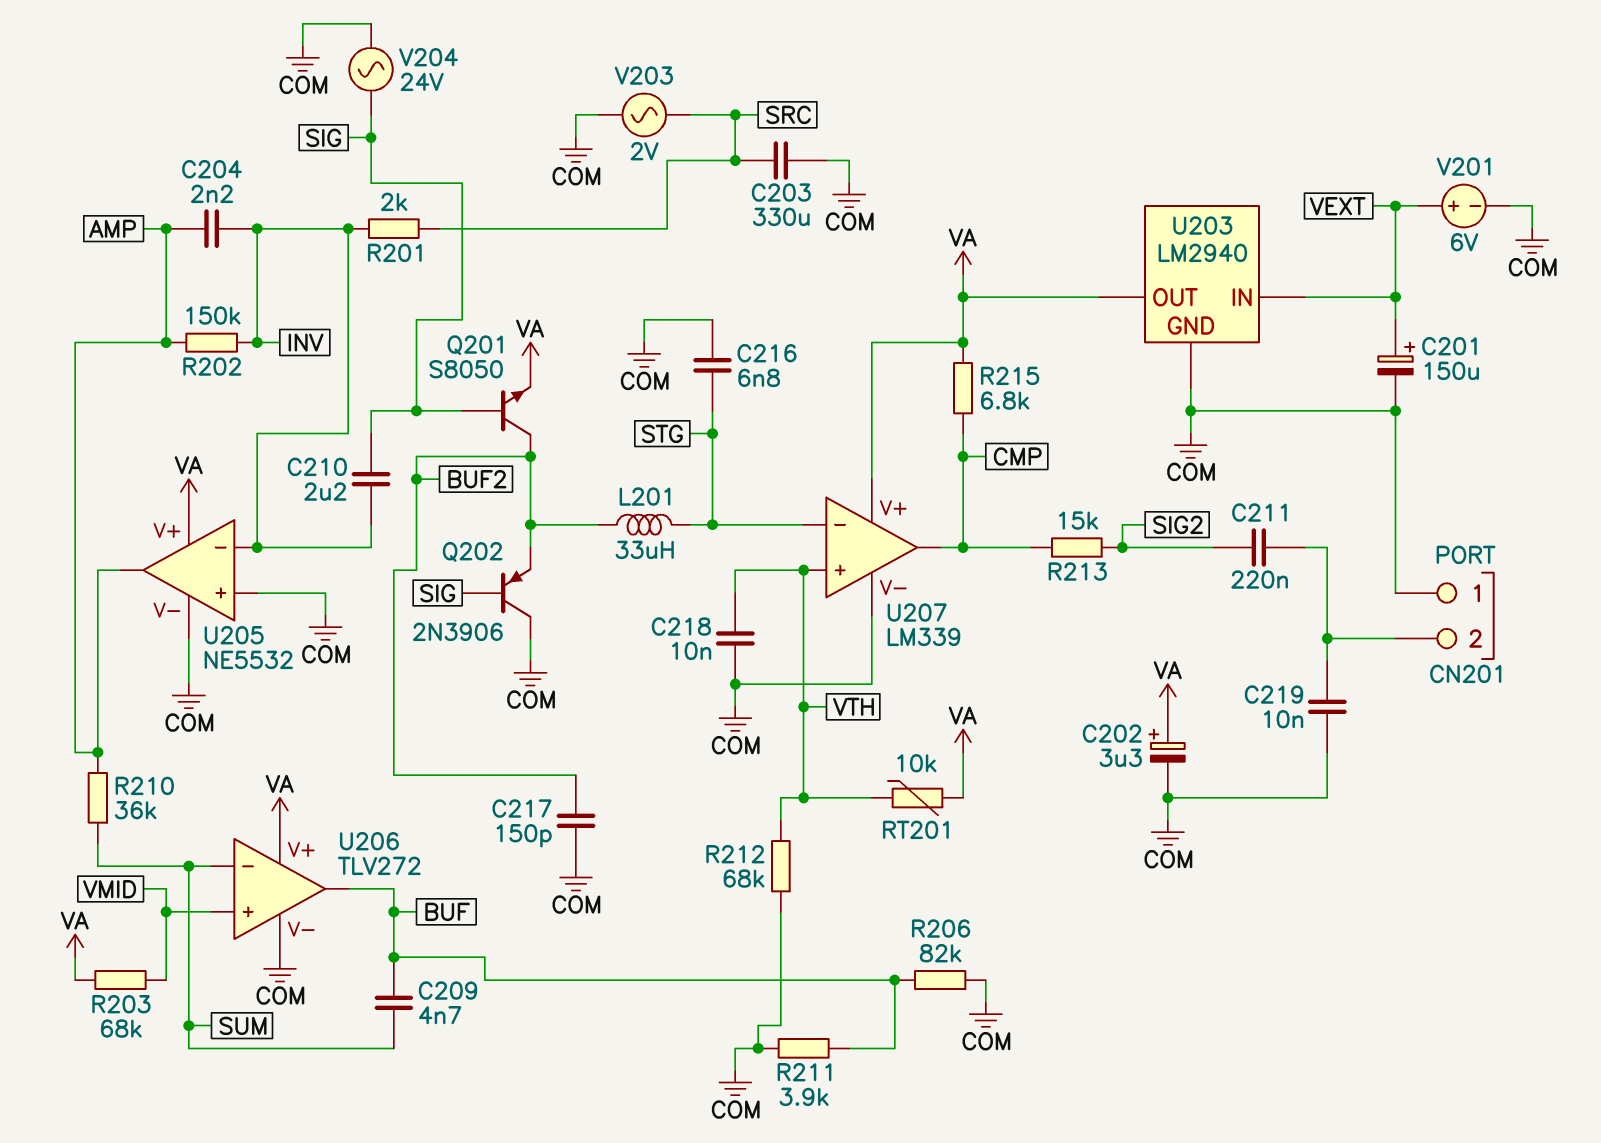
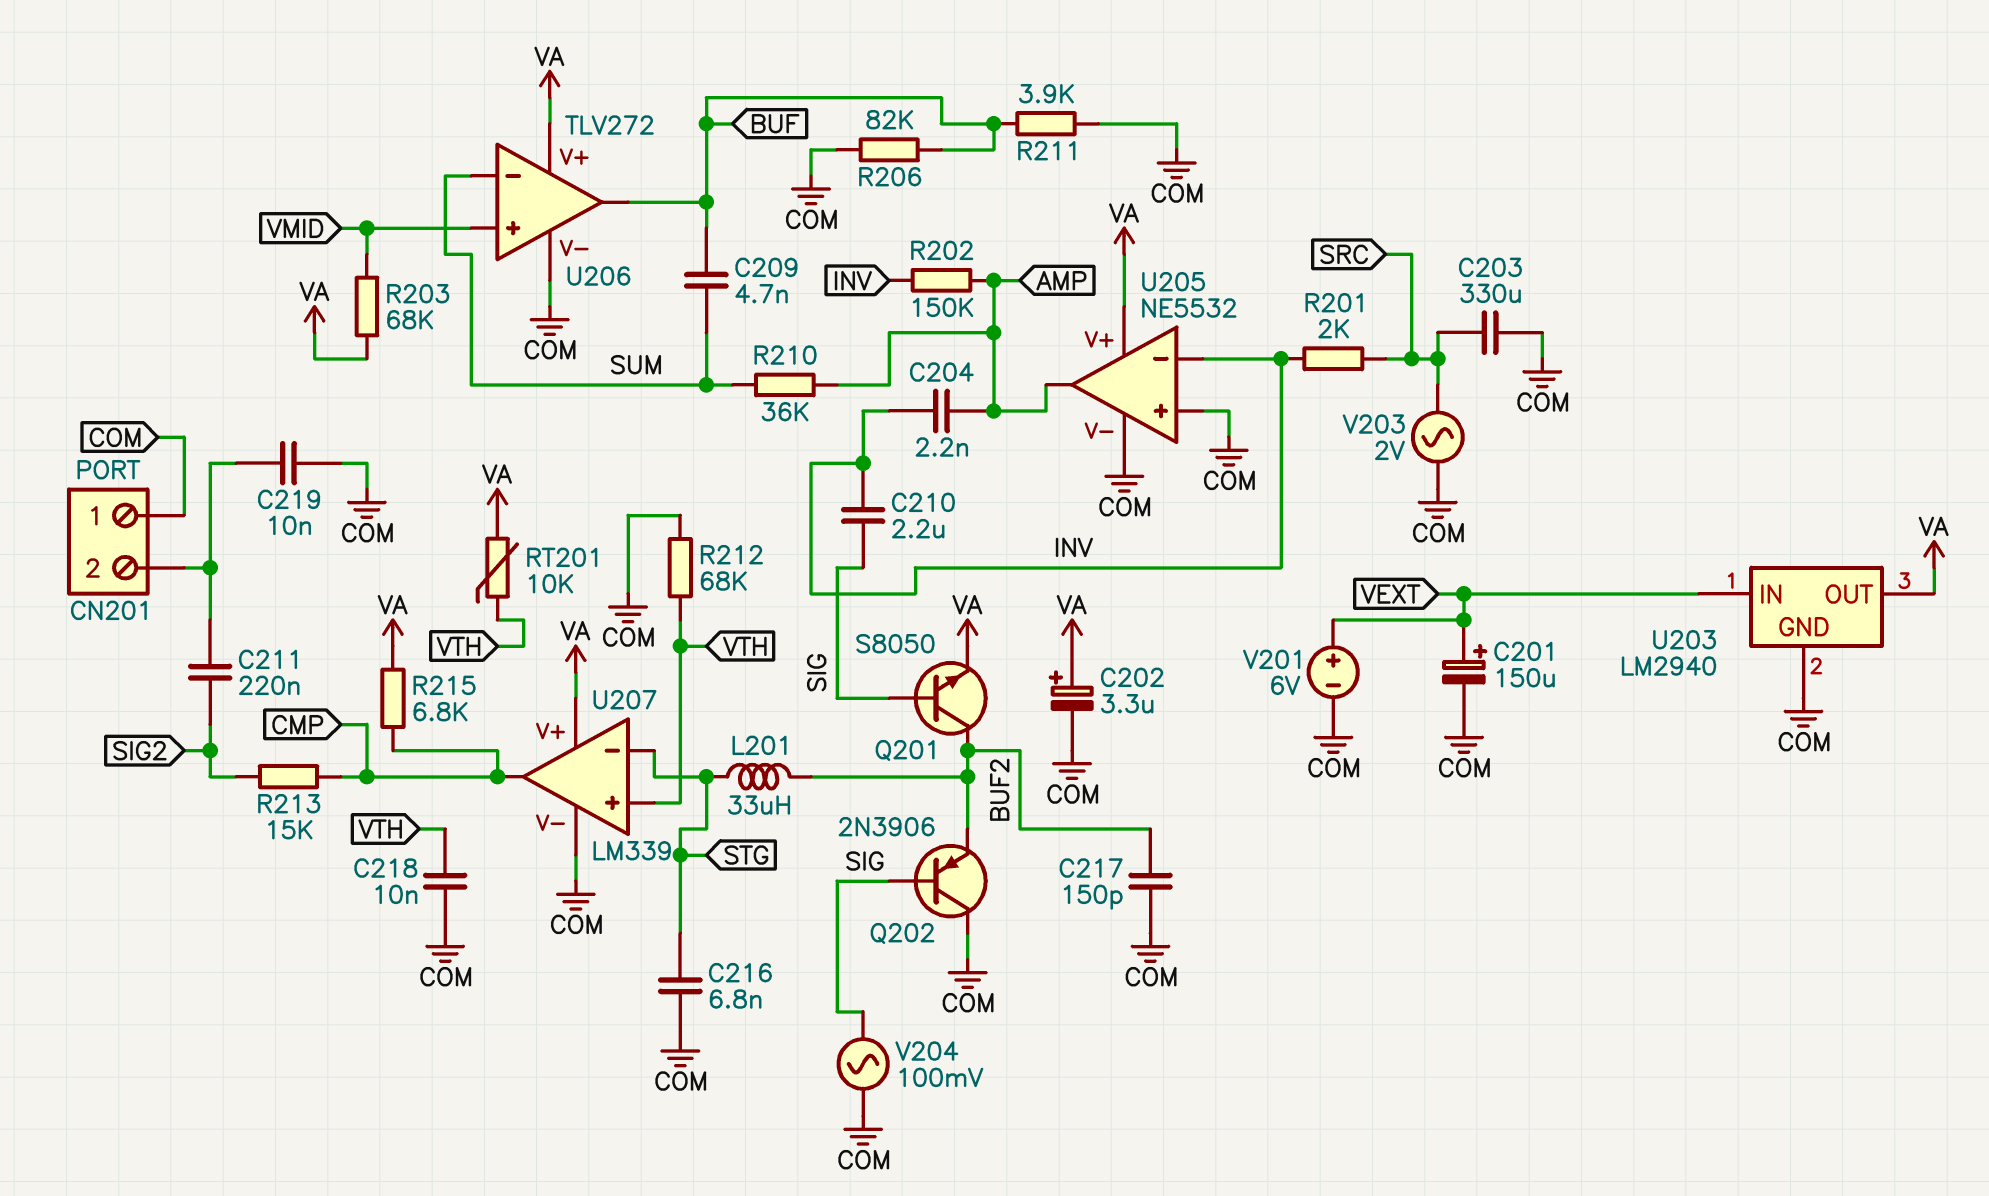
V204: AC 24V (COM, SIG) -> AC 100mV (COM, SIG)

